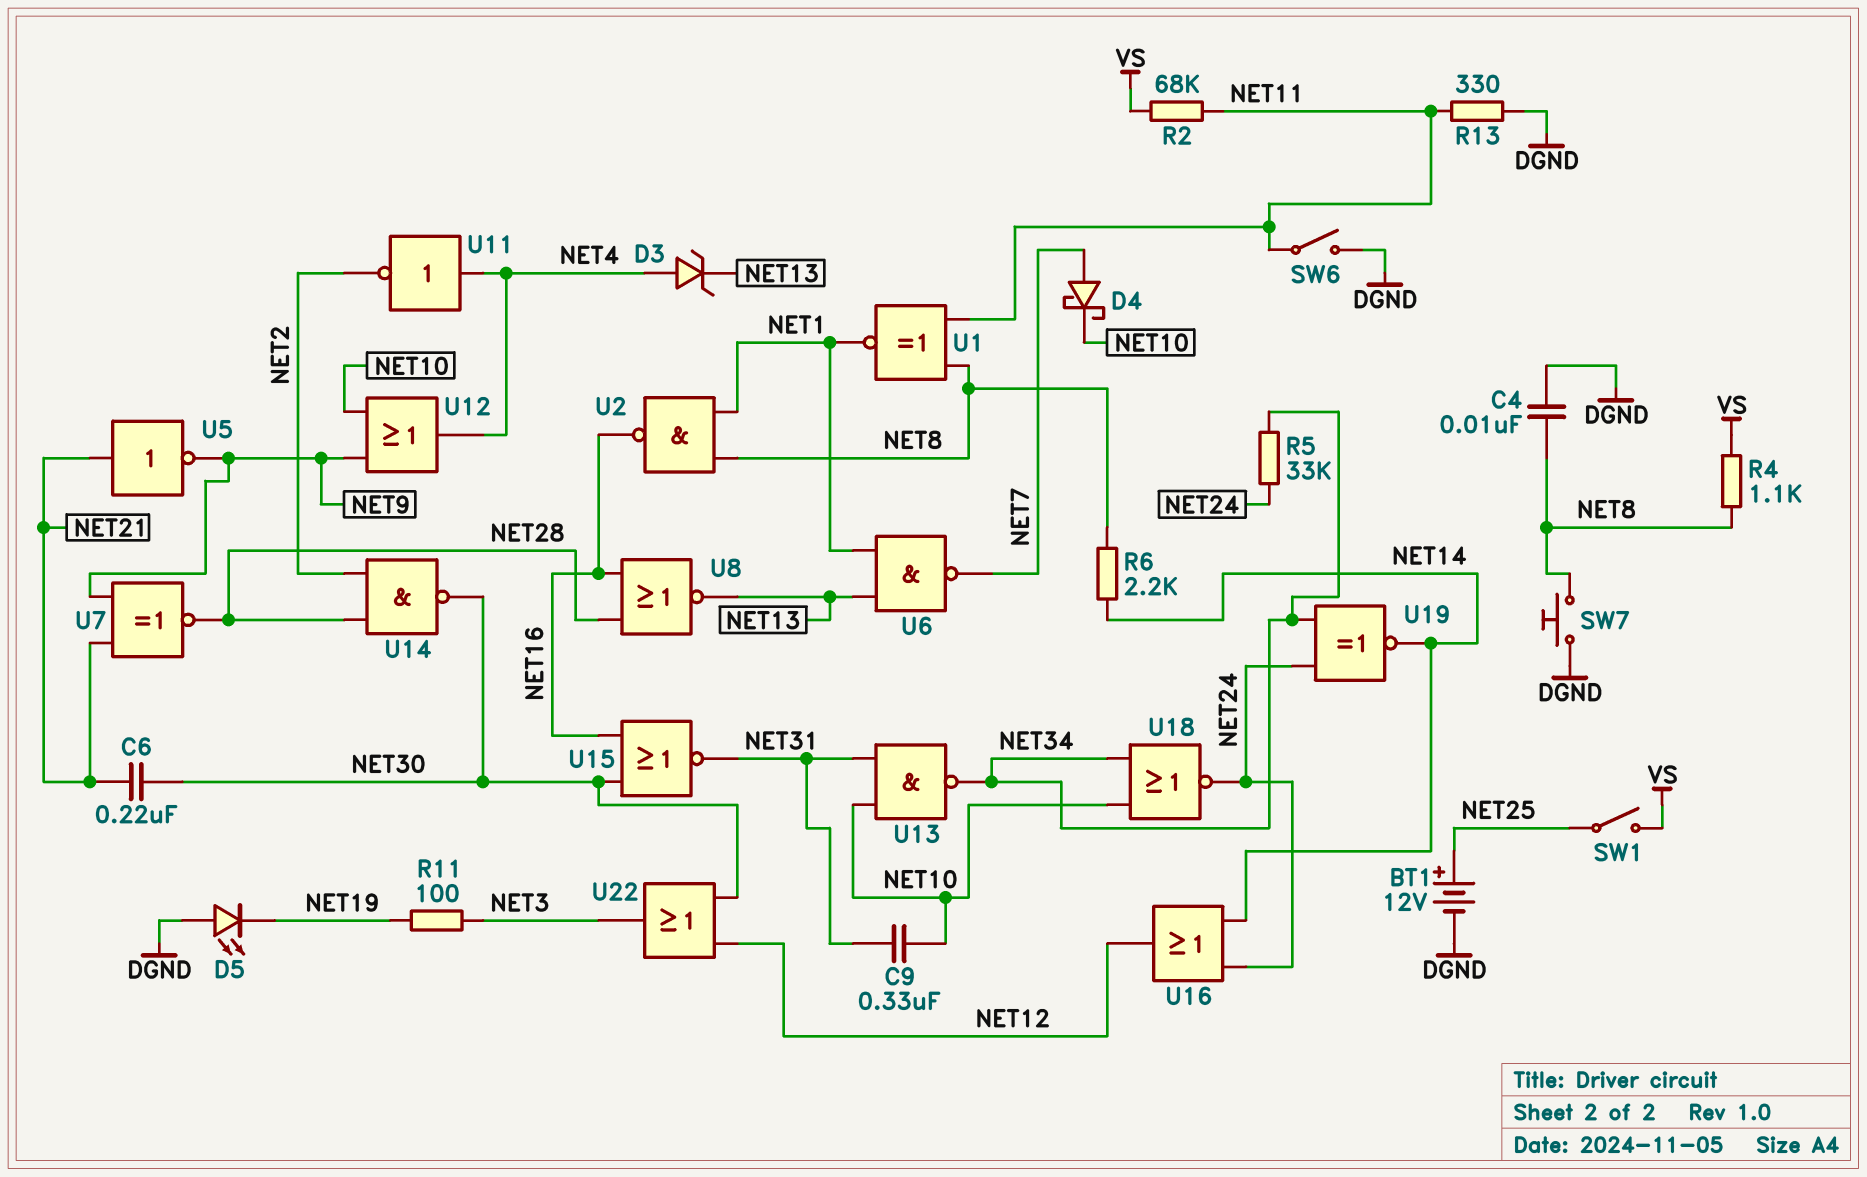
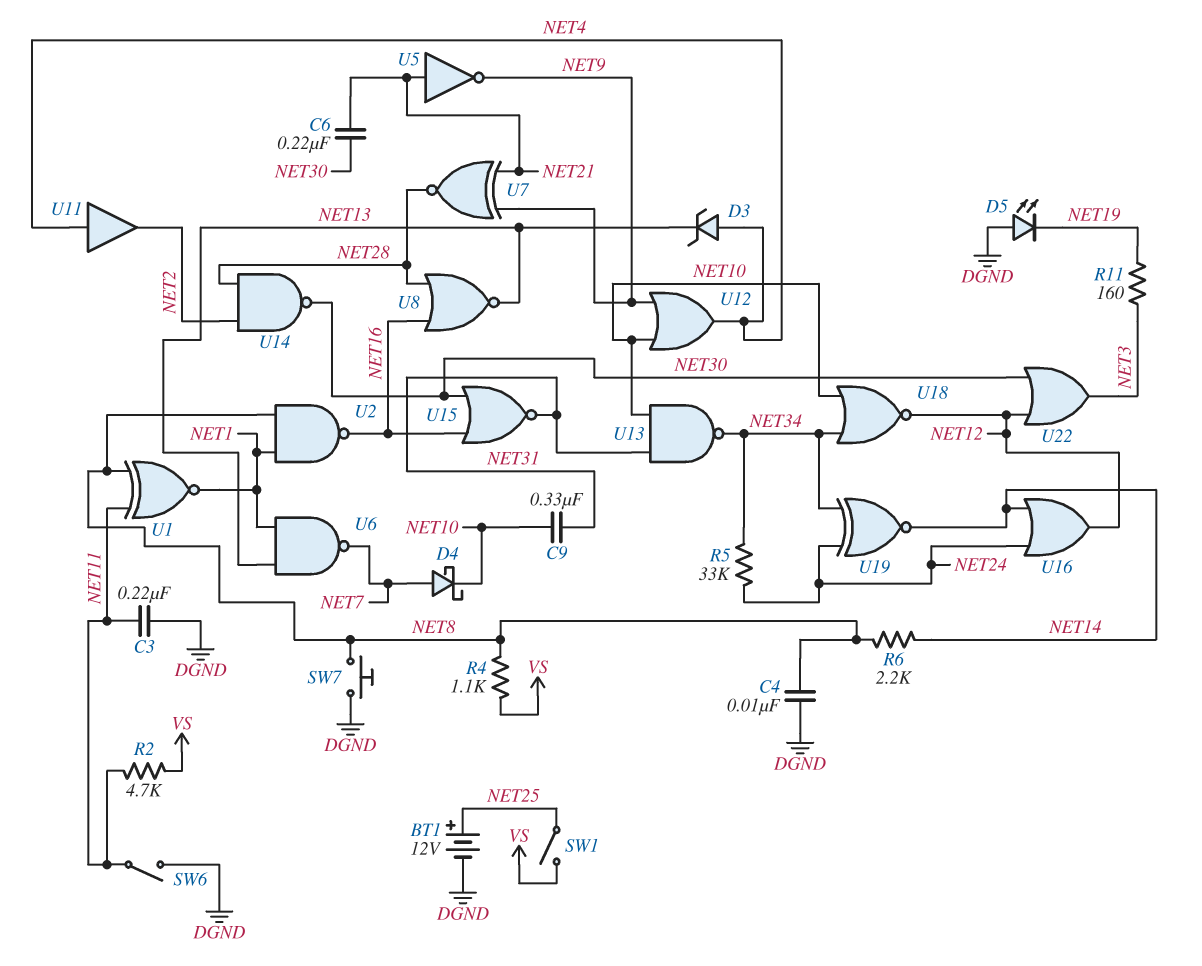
C3: none -> 220nF (DGND, NET11)
R2: 68k (NET11, VS) -> 4.7k (NET11, VS)
R11: 100 (NET3, NET19) -> 160 (NET3, NET19)
R13: 330 (DGND, NET11) -> none
U11: NOT (in NET4, out NET2) -> buffer (in NET4, out NET2)
U18: NOR (in NET10, in NET34, out NET24) -> NOR (in NET10, in NET34, out NET12)

